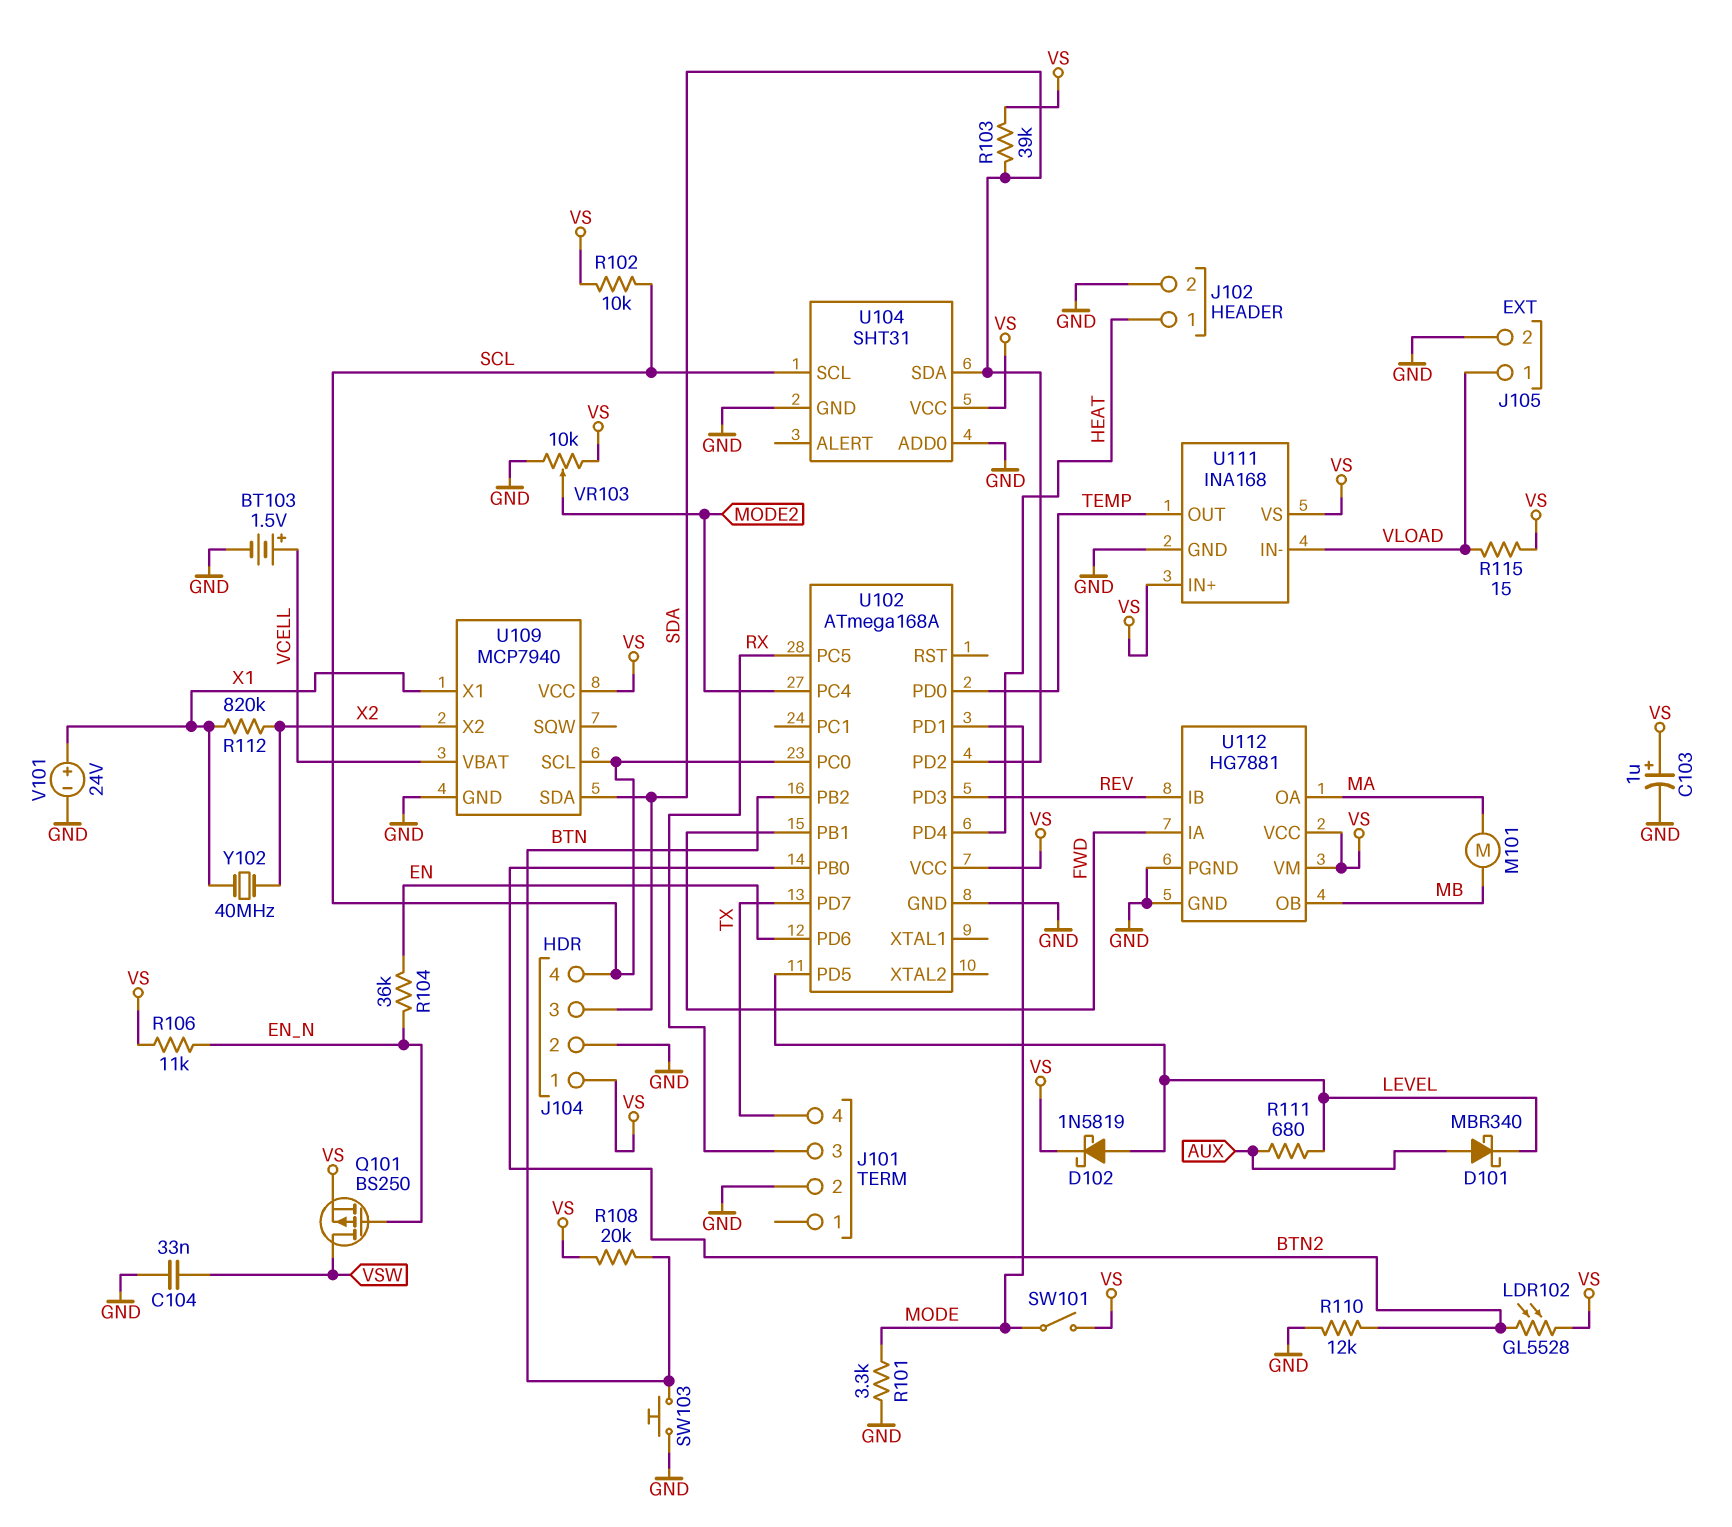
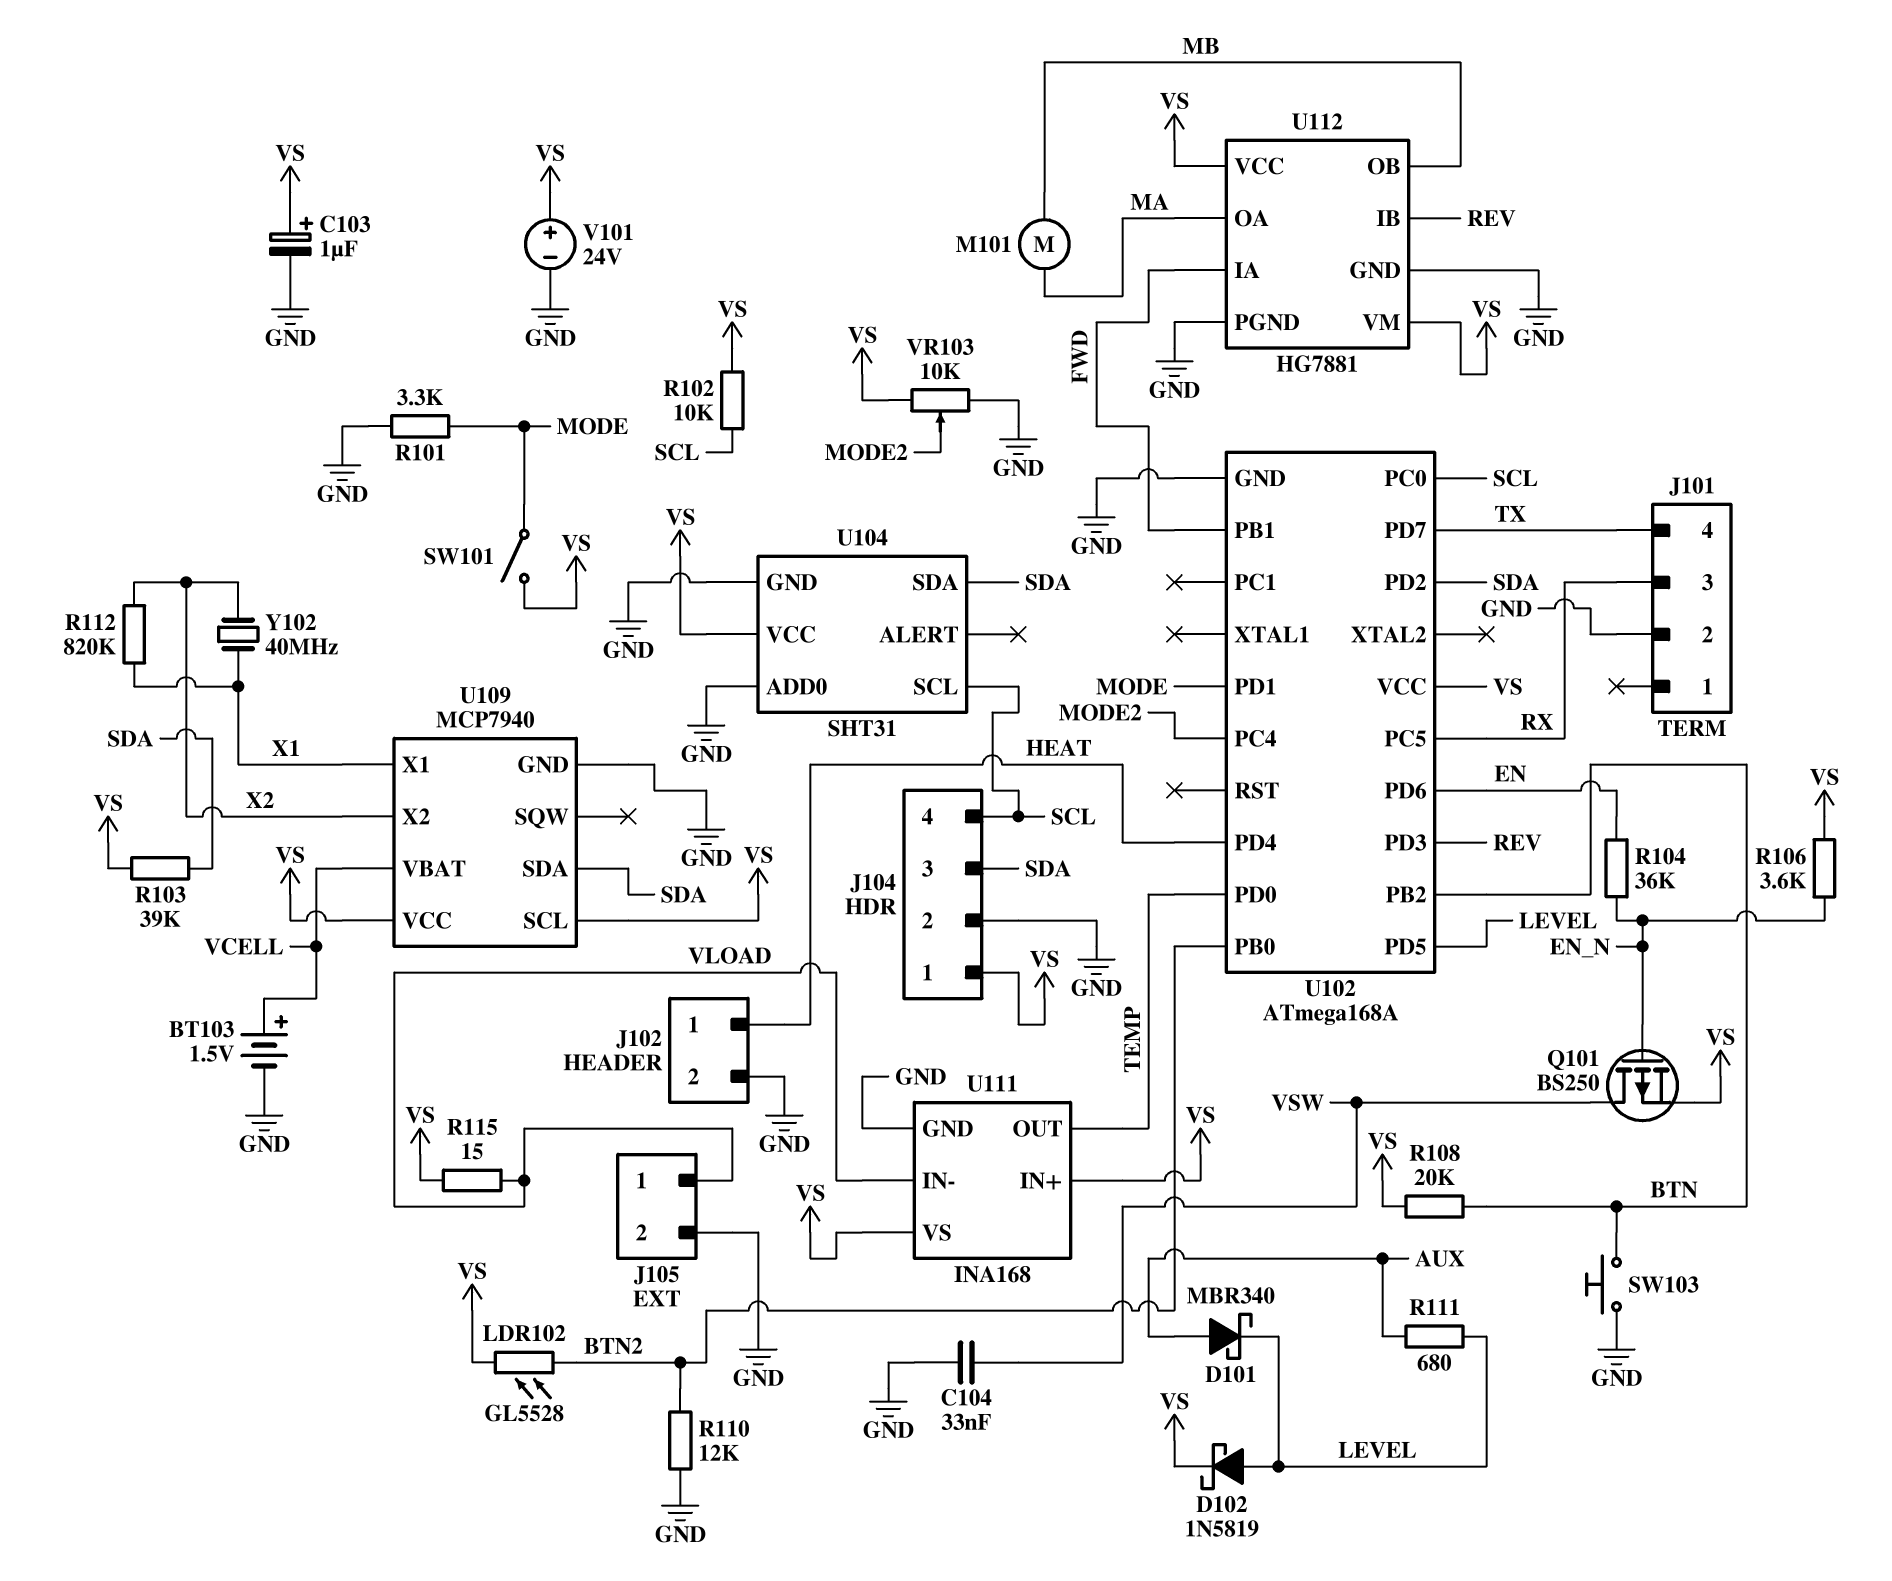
R106: 11k (EN_N, VS) -> 3.6k (EN_N, VS)
U109 pin SCL: SCL -> VS
V101: 24V (plus X1, minus GND) -> 24V (plus VS, minus GND)

